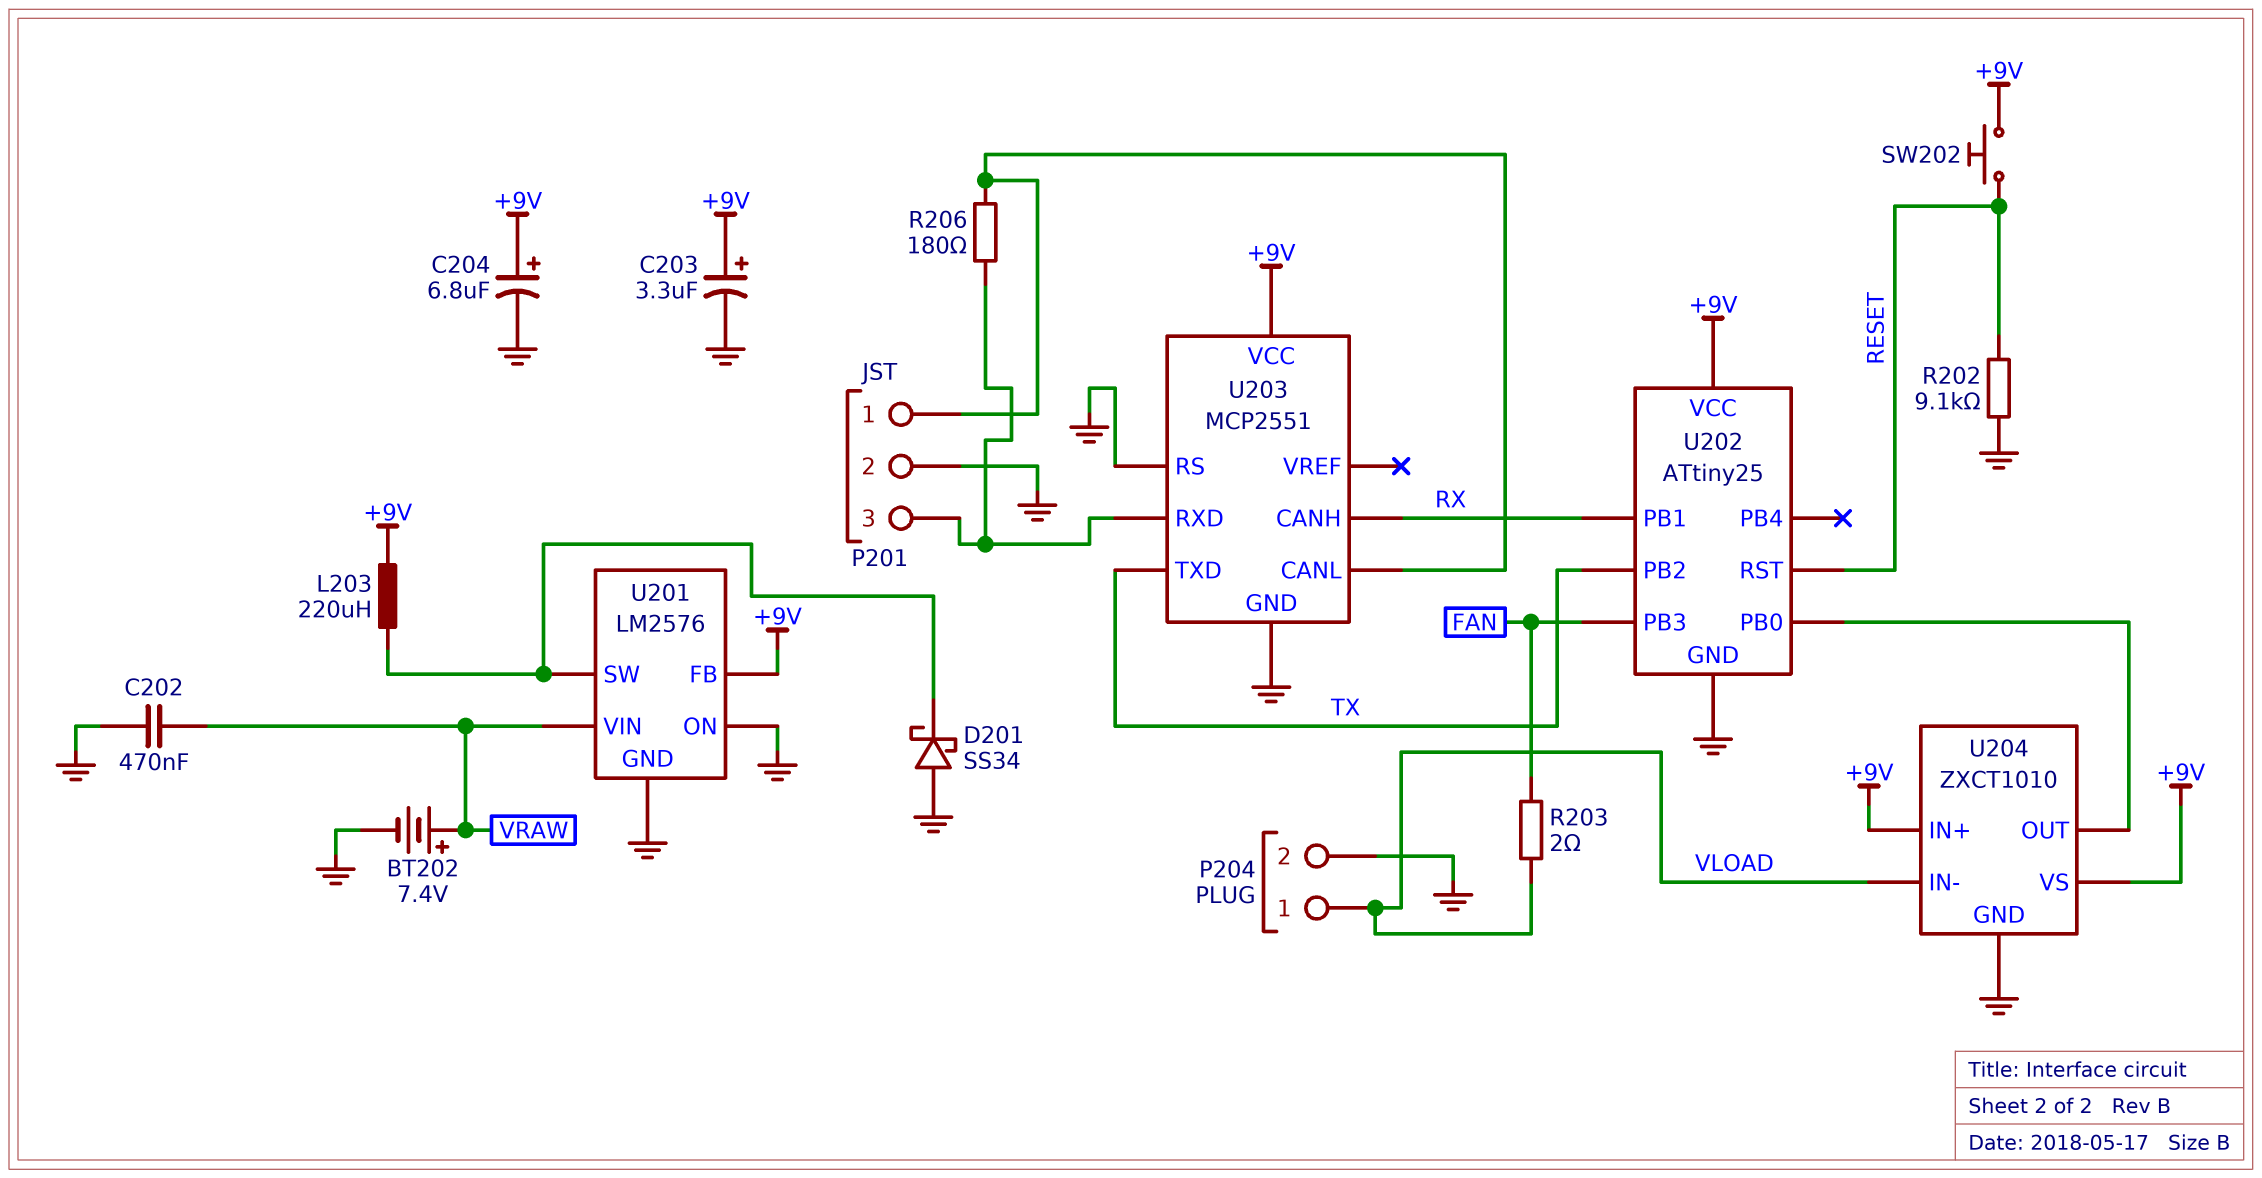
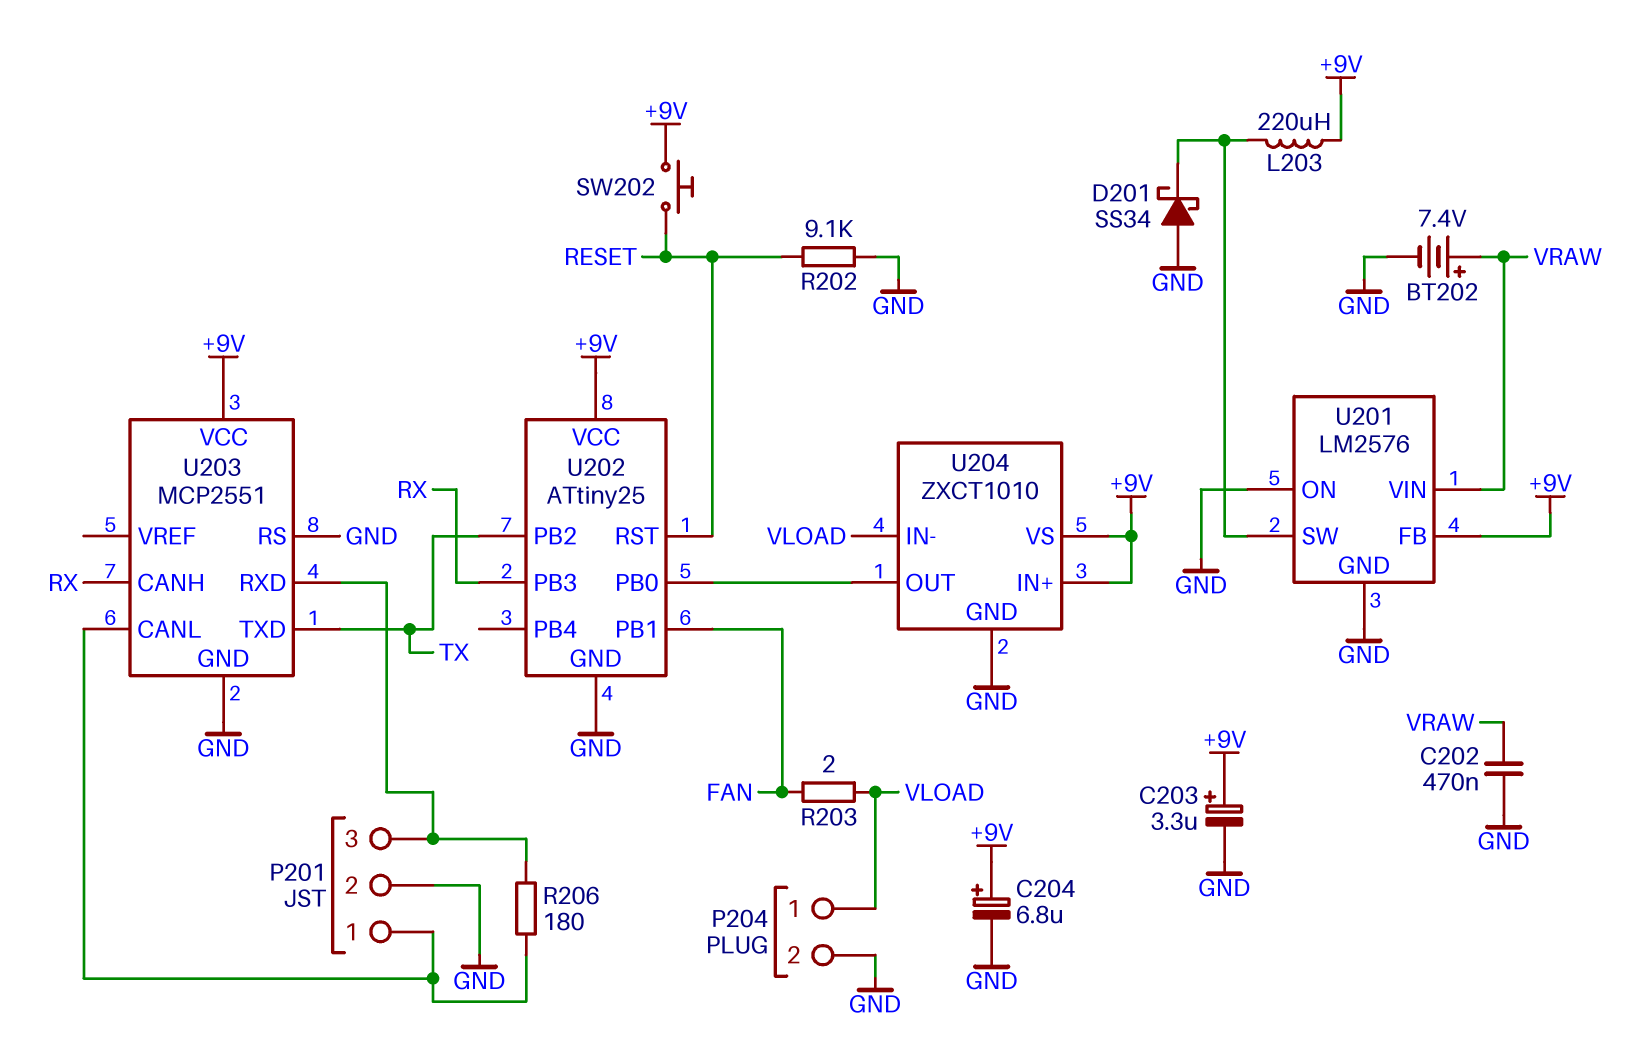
U202 pin PB1: RX -> FAN
U202 pin PB3: FAN -> RX

